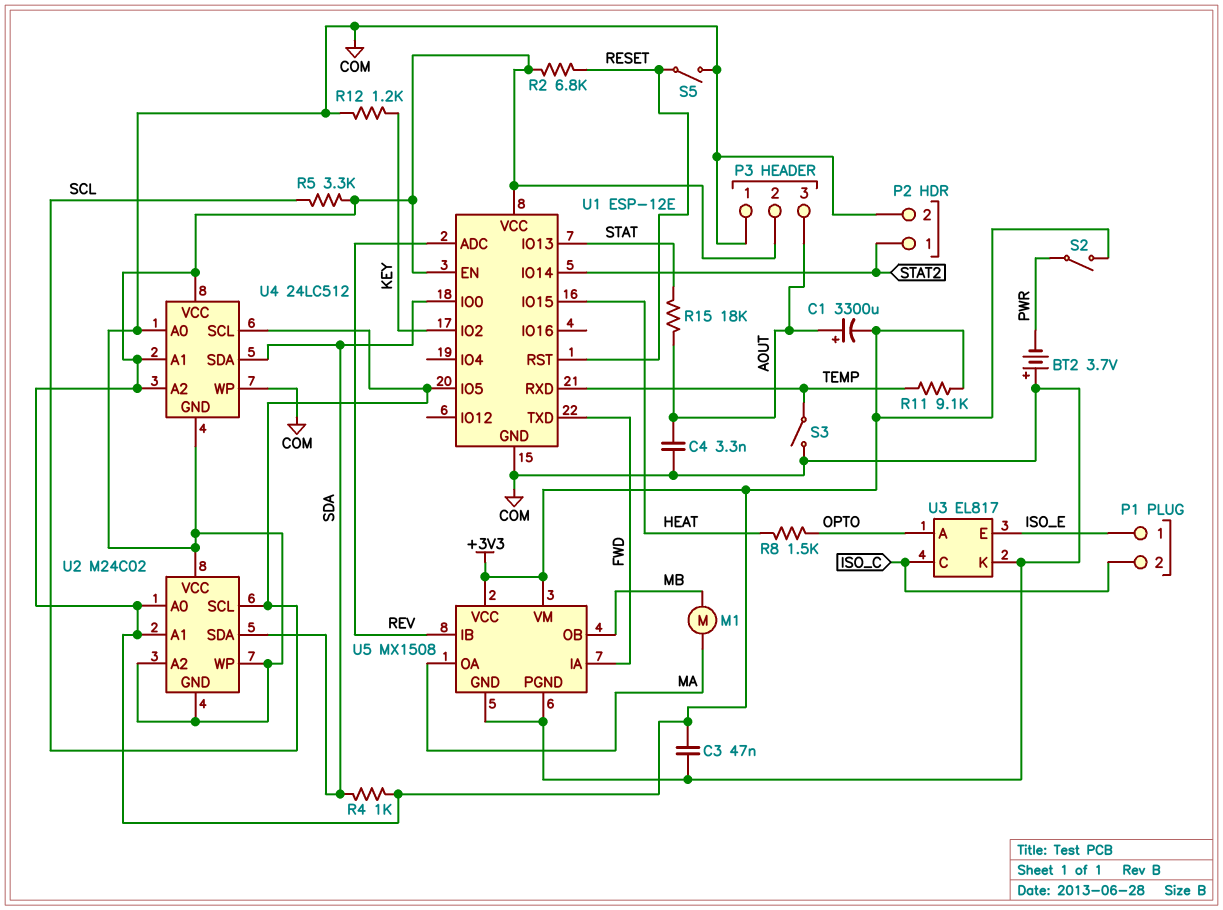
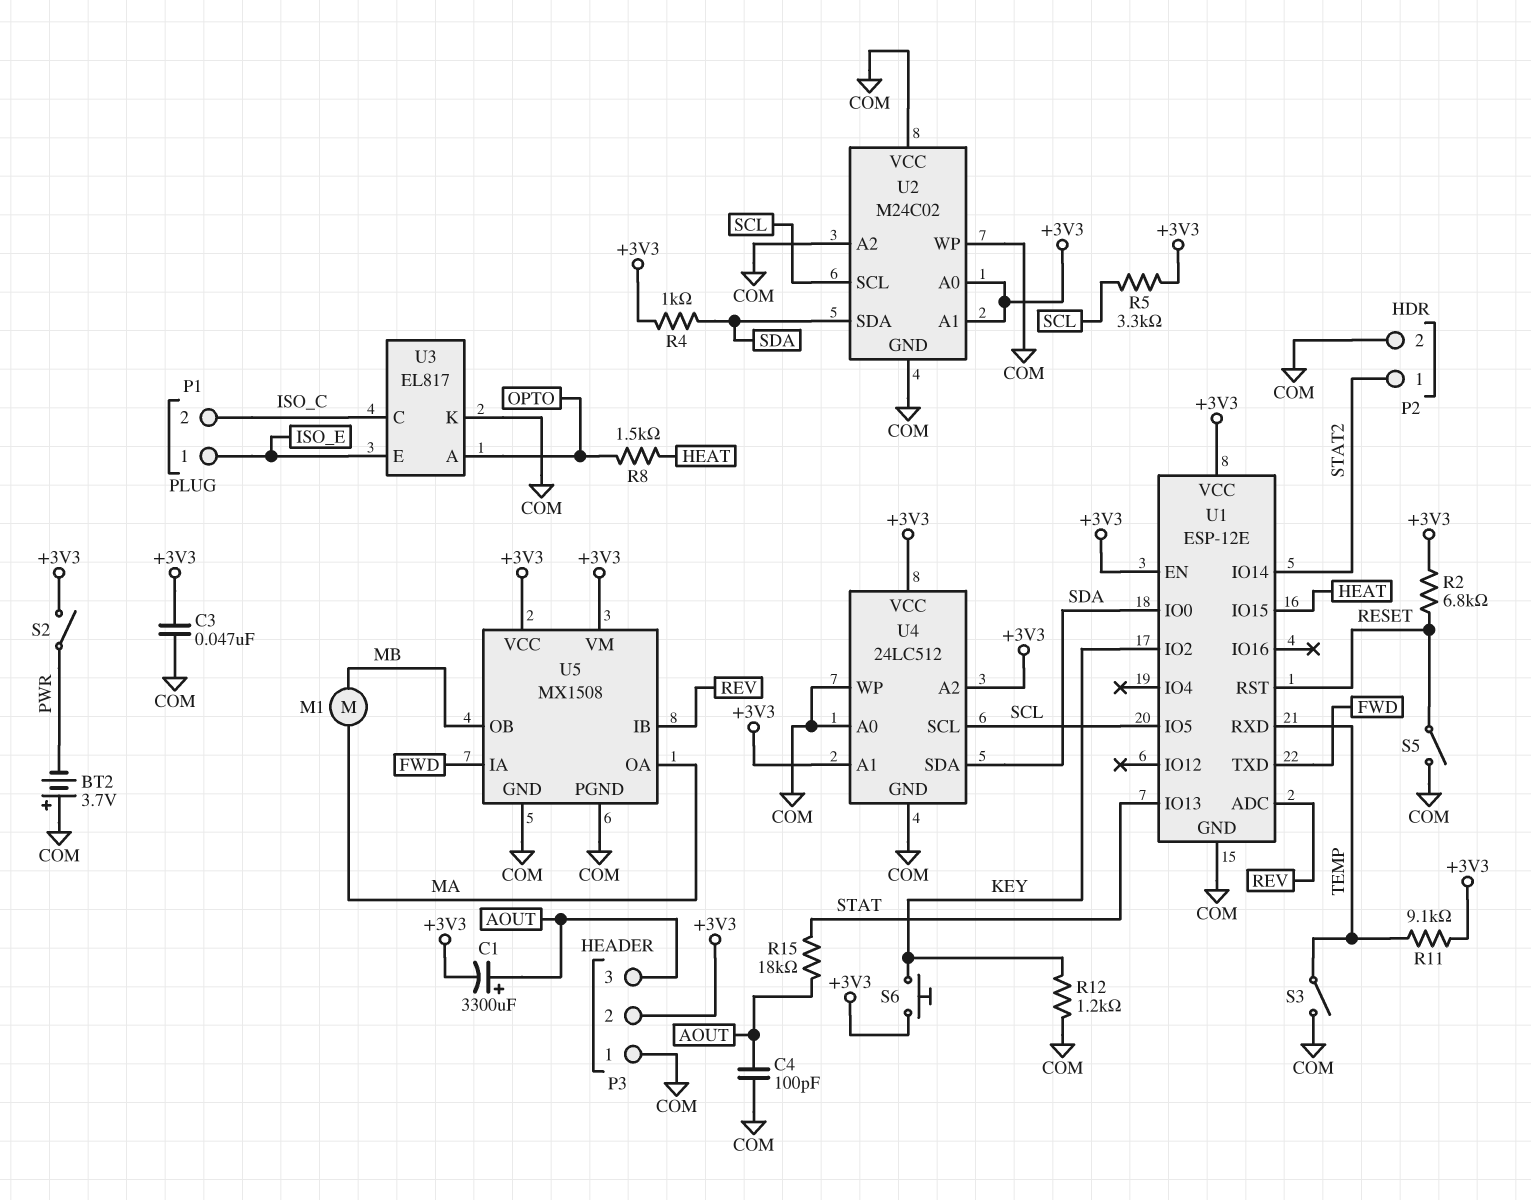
C4: 3.3nF (AOUT, COM) -> 100pF (AOUT, COM)
S6: none -> button (+3V3, KEY)

